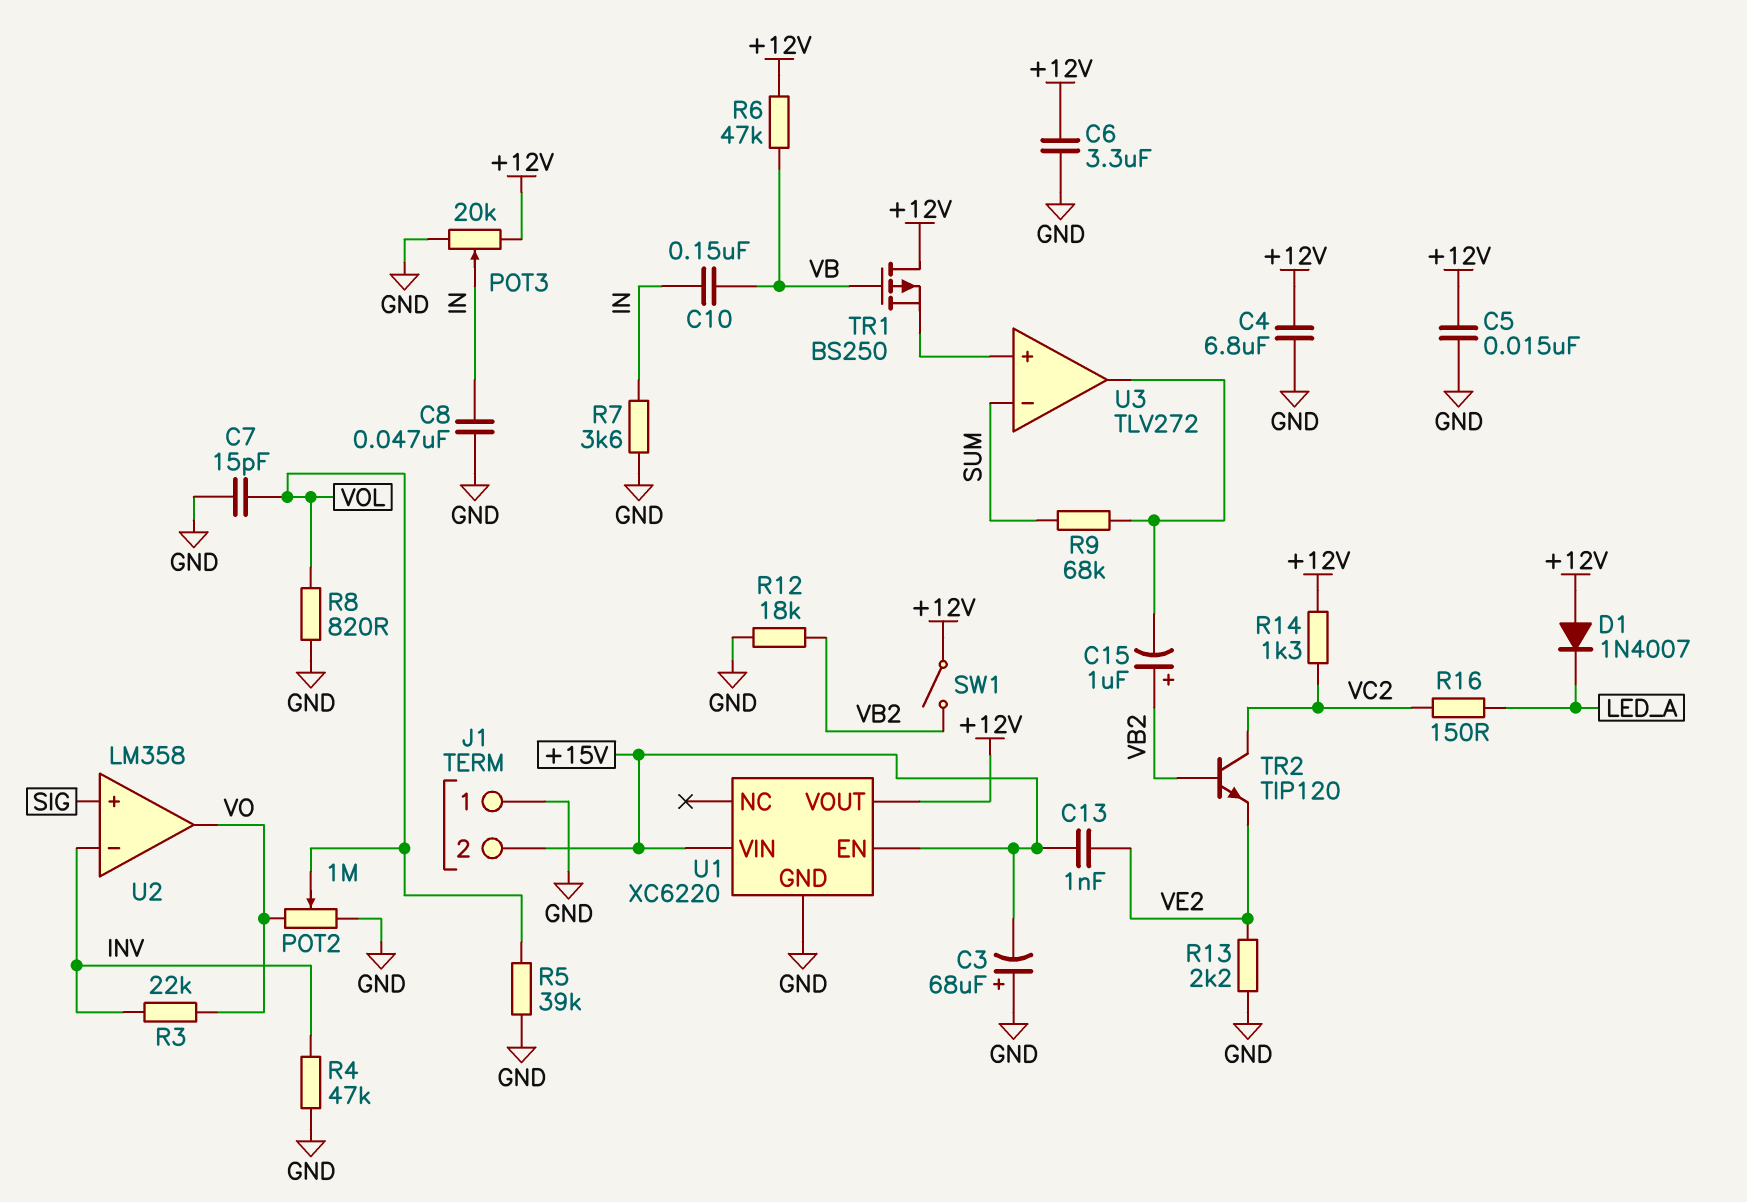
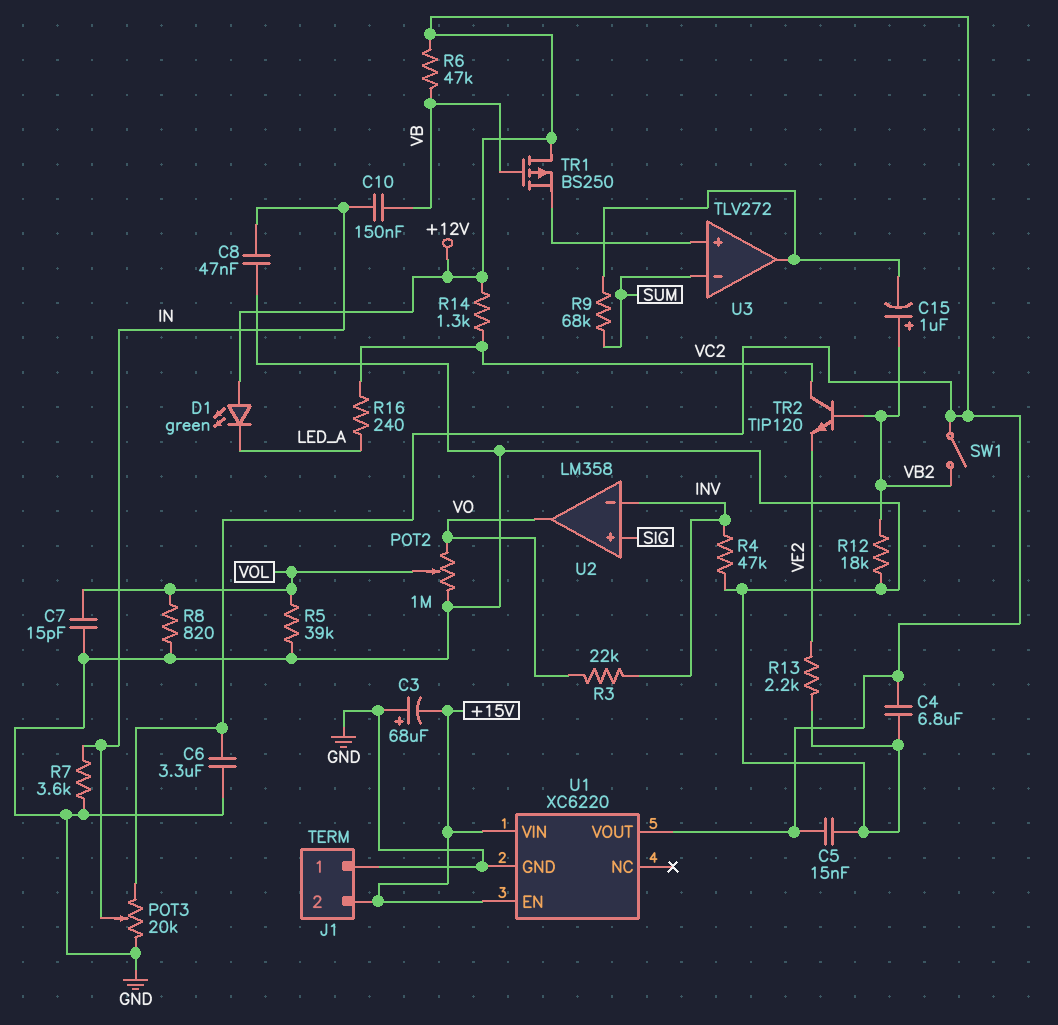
C13: 1nF (+15V, VE2) -> none
D1: diode 1N4007 (A +12V, K LED_A) -> LED green (A +12V, K LED_A)
R16: 150 (LED_A, VC2) -> 240 (LED_A, VC2)

